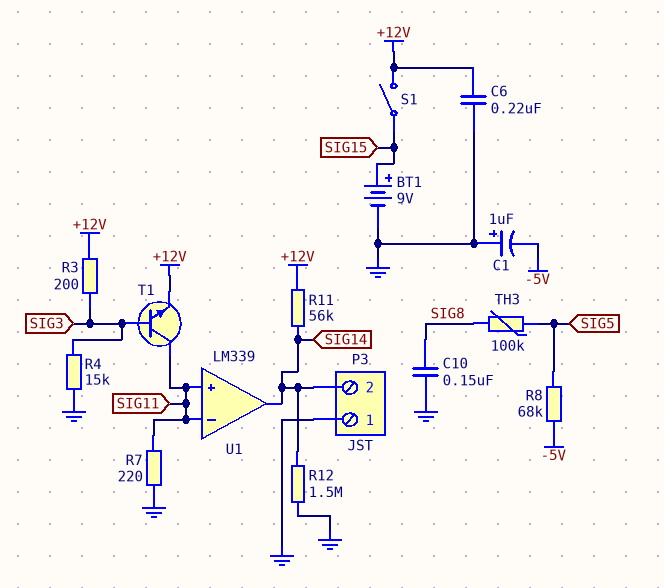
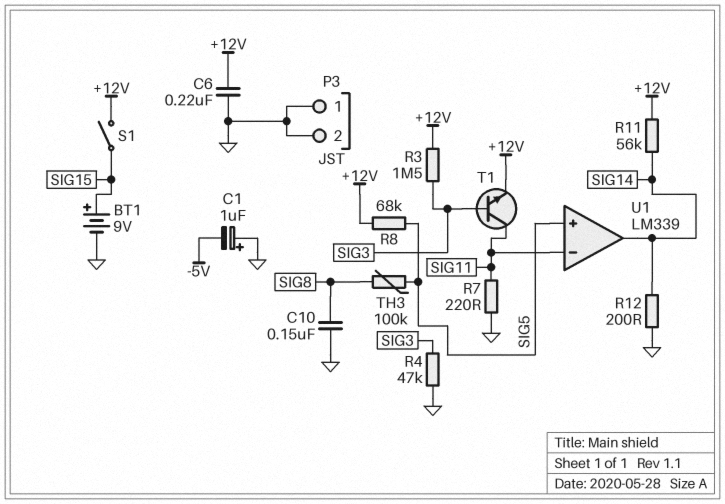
P3 pin 2: SIG14 -> GND
R3: 200 (+12V, SIG3) -> 1.5M (+12V, SIG3)
R4: 15k (GND, SIG3) -> 47k (GND, SIG3)
R8: 68k (-5V, SIG5) -> 68k (+12V, SIG5)
R12: 1.5M (GND, SIG14) -> 200 (GND, SIG14)
U1 pin in+: SIG11 -> SIG5

